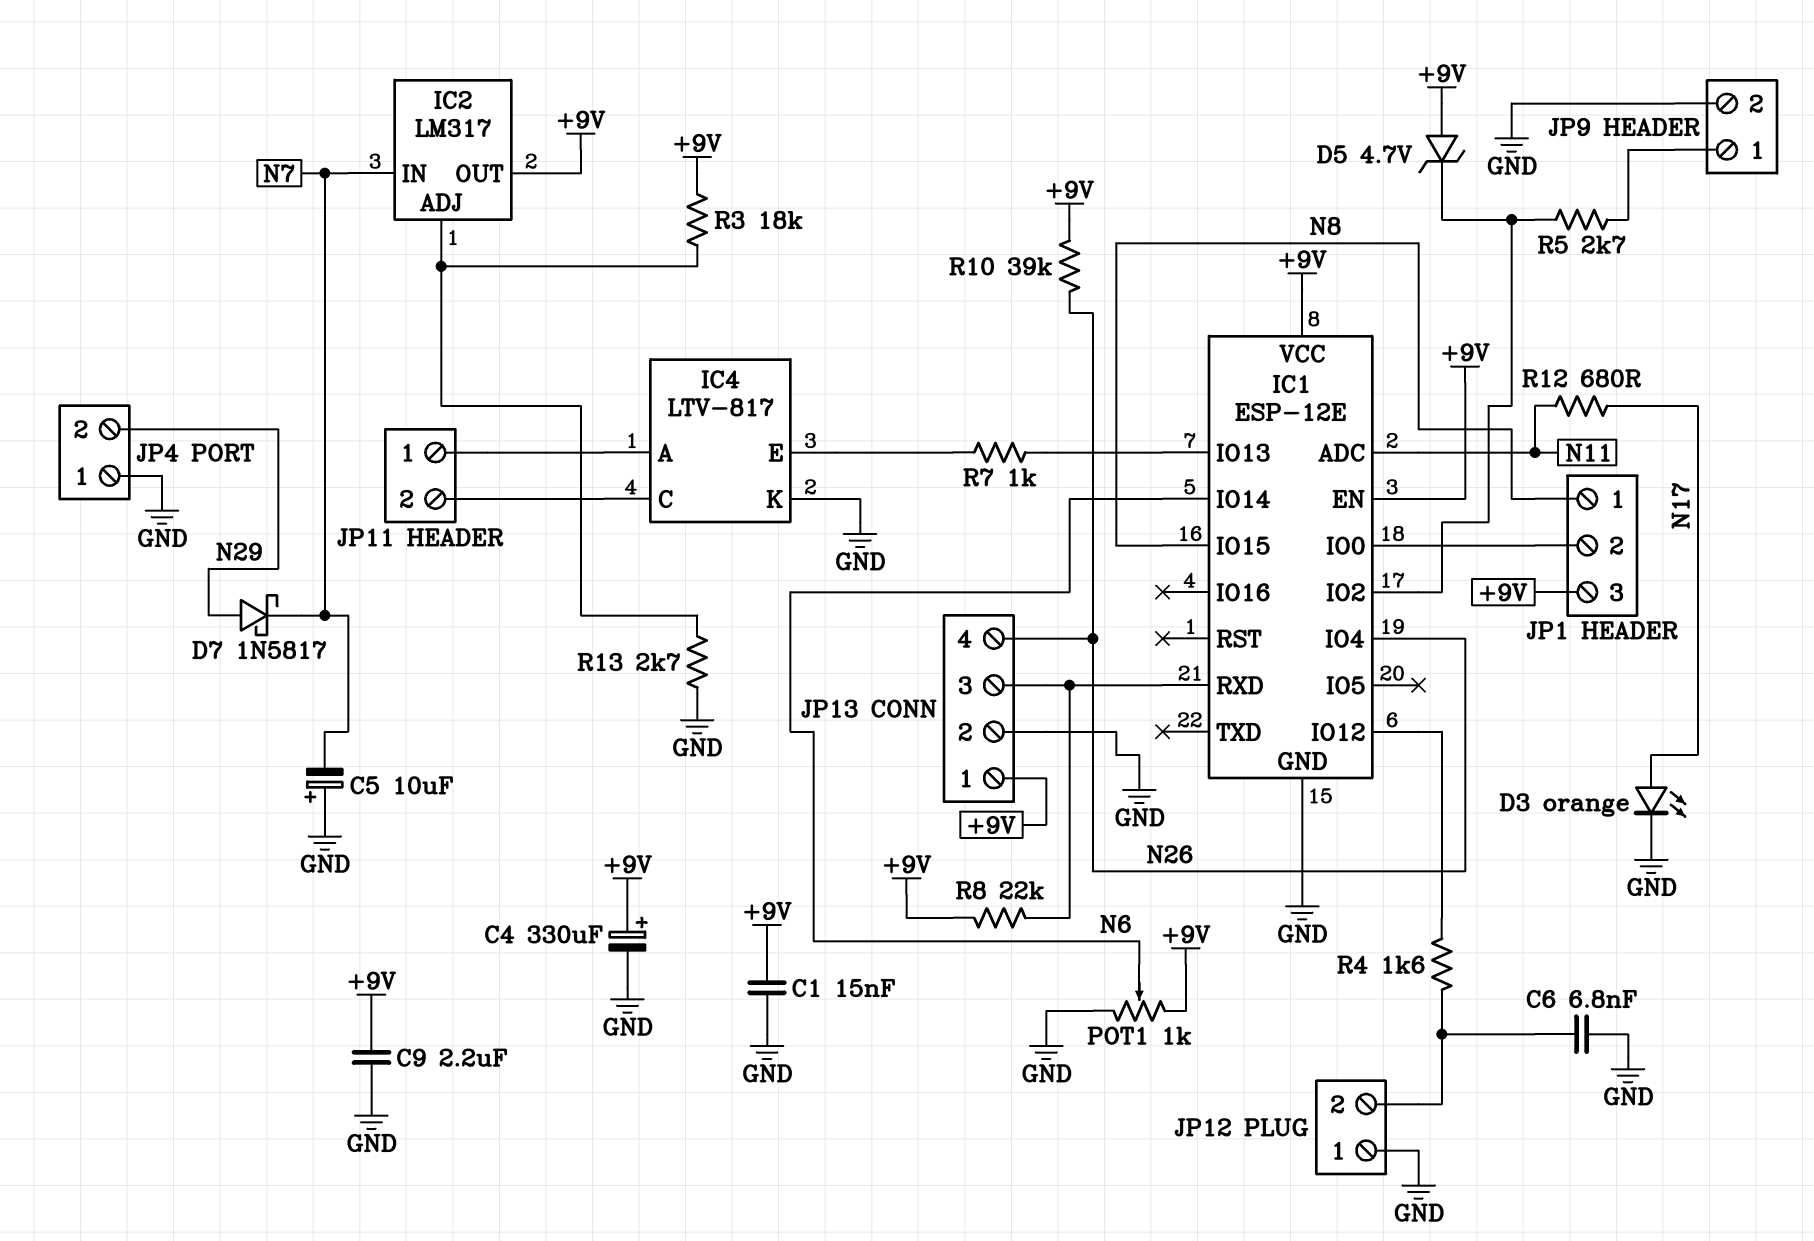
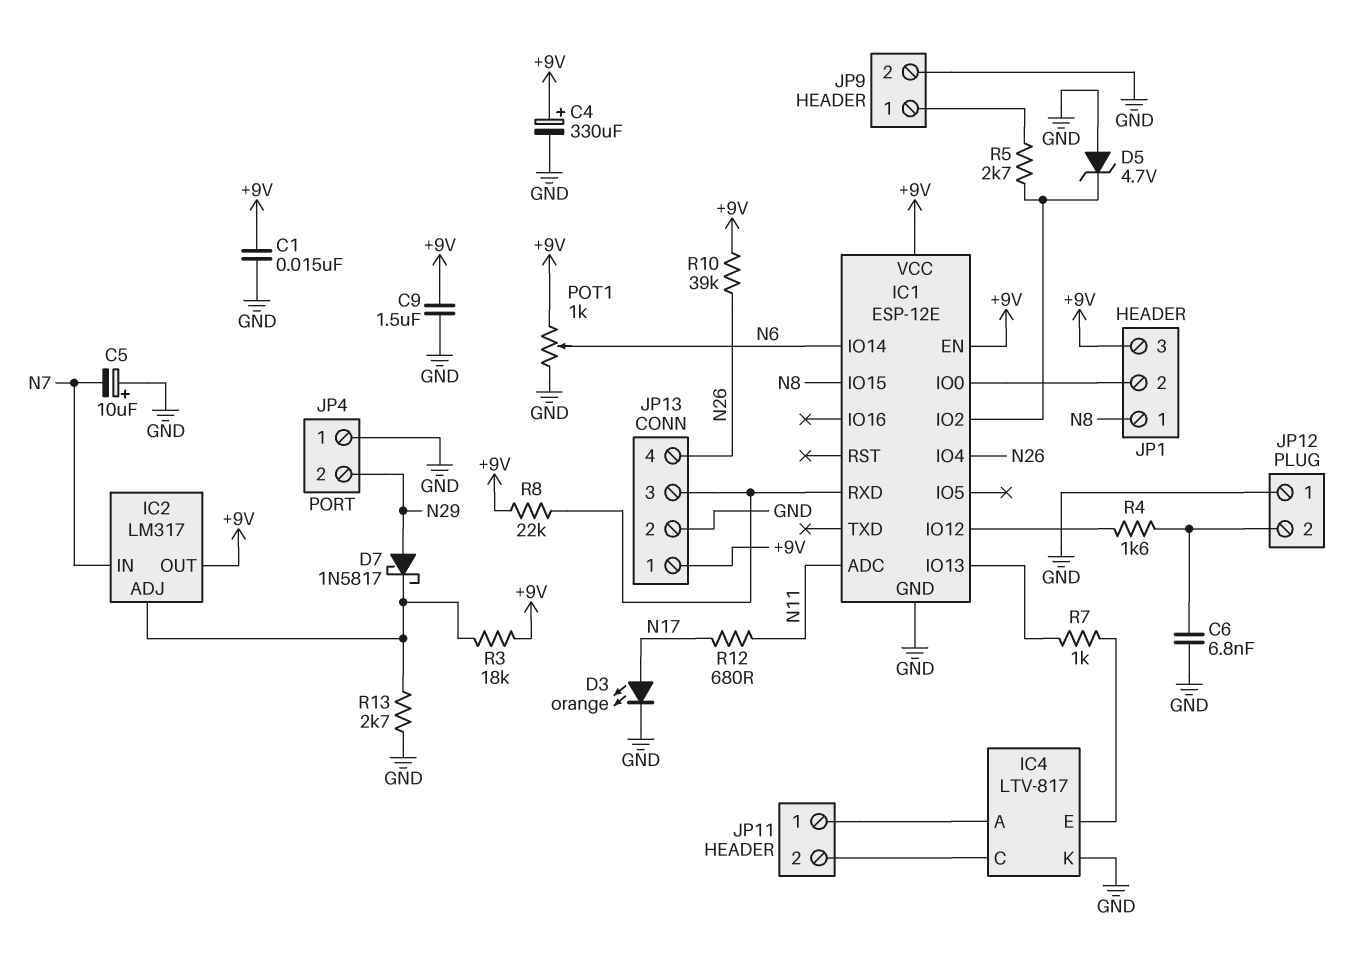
C9: 2.2uF (+9V, GND) -> 1.5uF (+9V, GND)
D5: zener 4.7V (A +9V, K IC1/IO2) -> zener 4.7V (A GND, K IC1/IO2)
D7: schottky 1N5817 (A N29, K N7) -> schottky 1N5817 (A N29, K IC2/ADJ)

